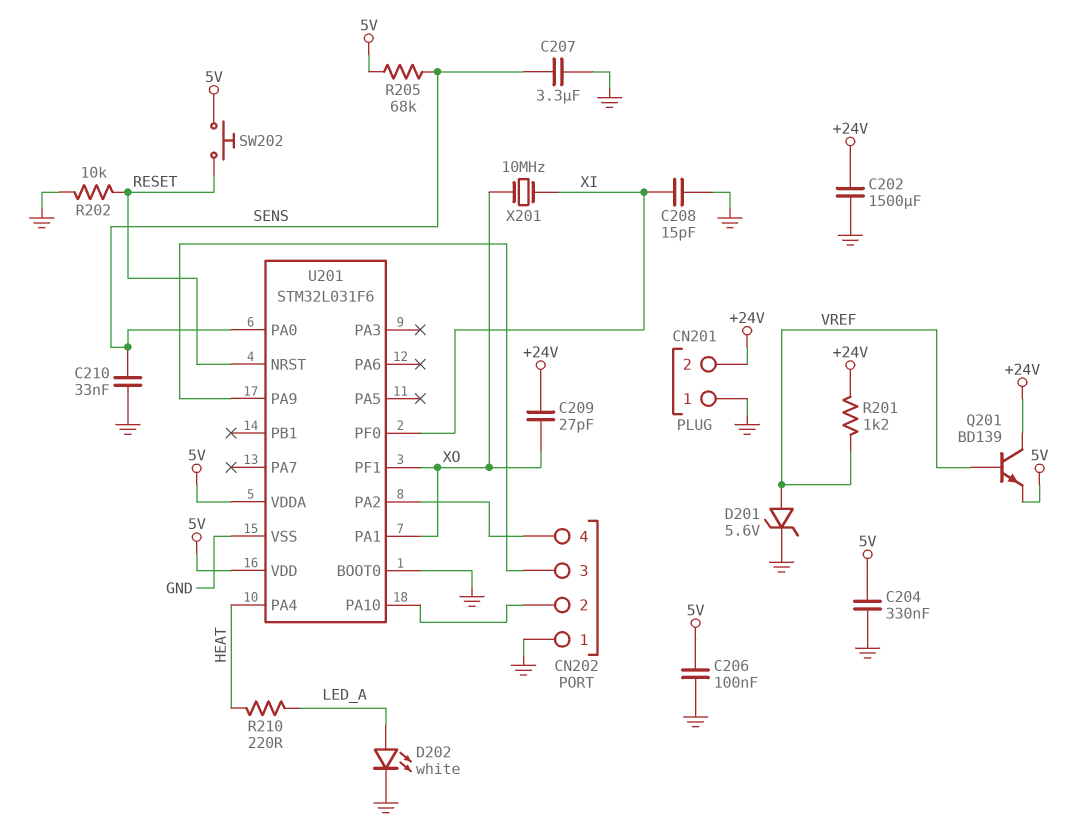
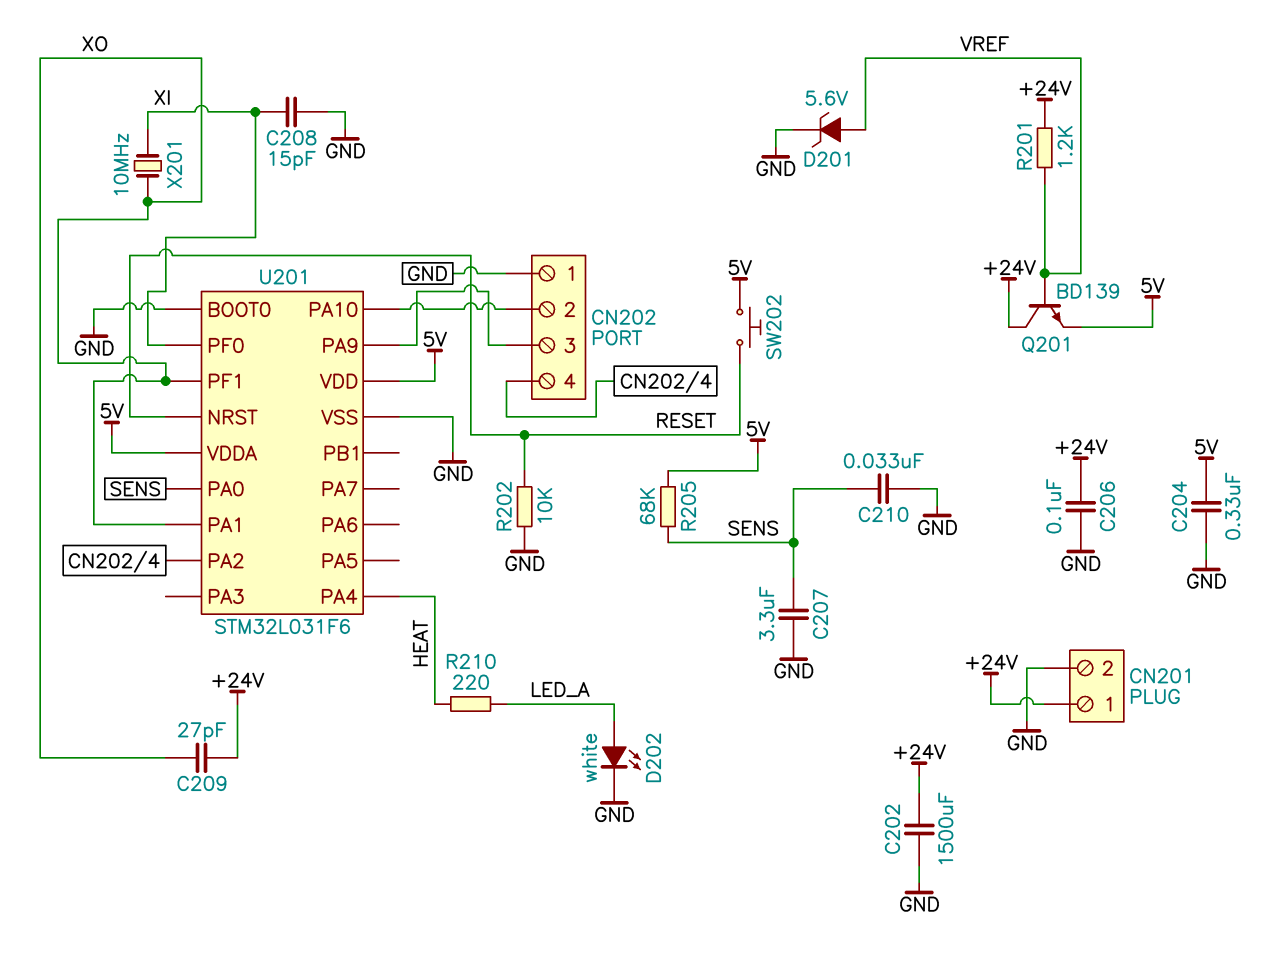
C206: 100nF (5V, GND) -> 100nF (+24V, GND)
CN201 pin 1: GND -> +24V
CN201 pin 2: +24V -> GND

